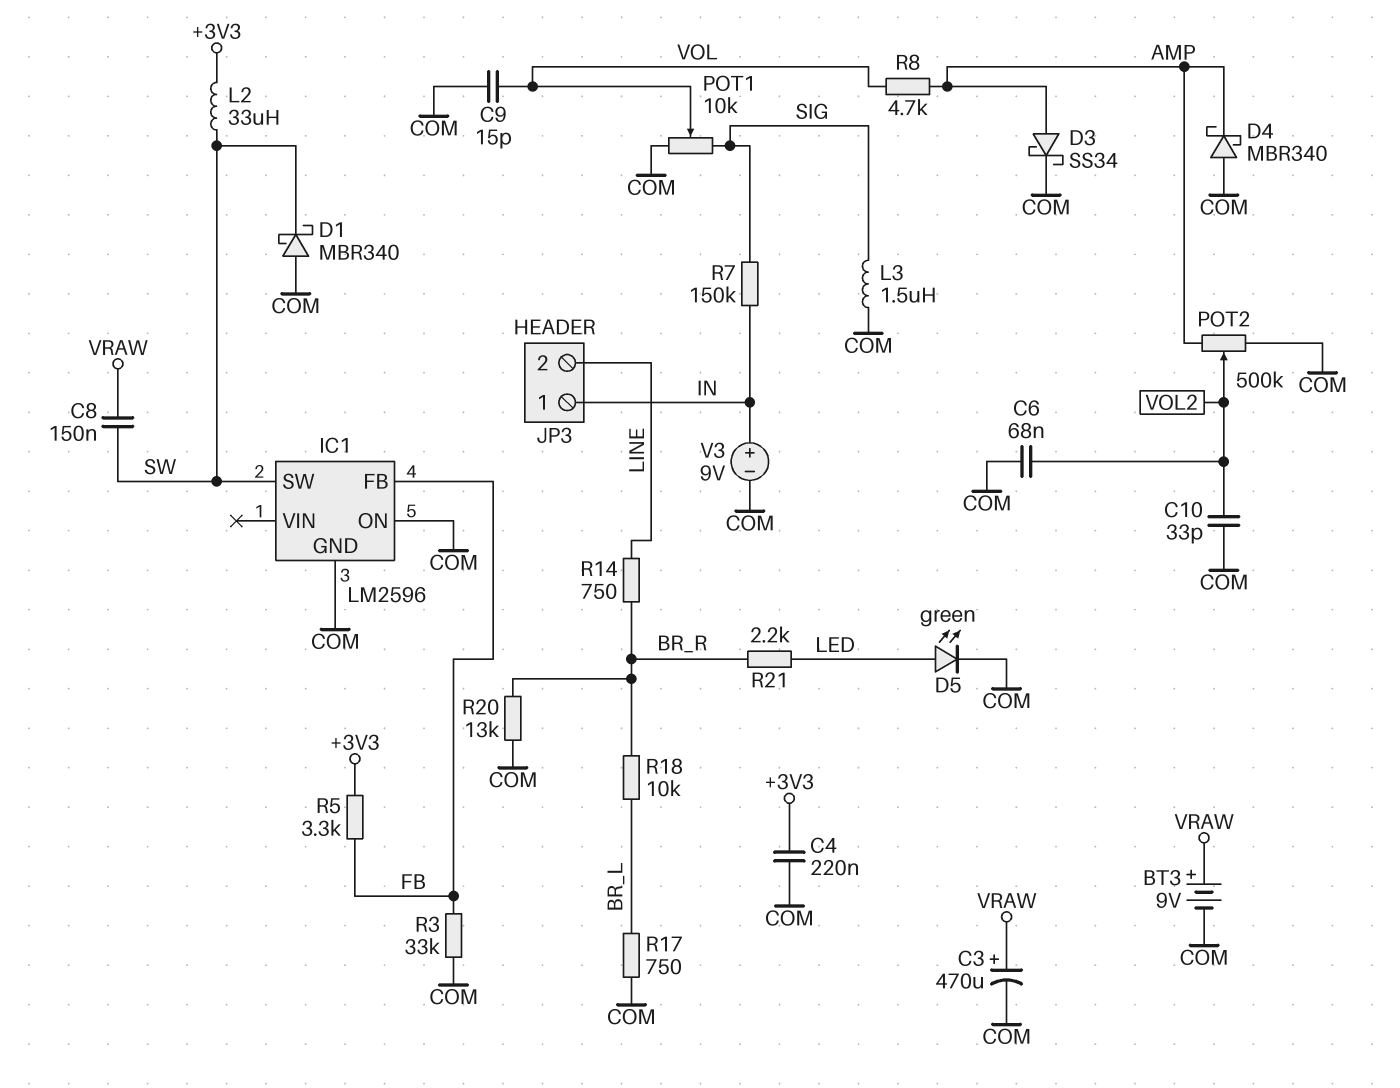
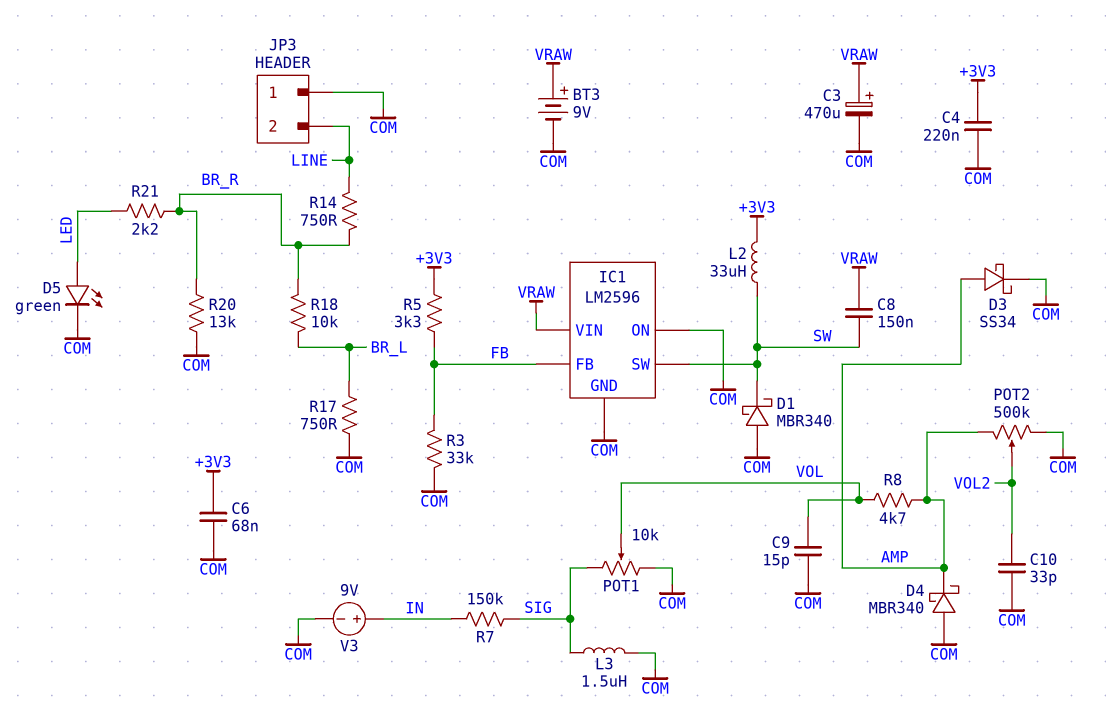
C6: 68nF (COM, VOL2) -> 68nF (+3V3, COM)
IC1 pin VIN: none -> VRAW
JP3 pin 1: IN -> COM

